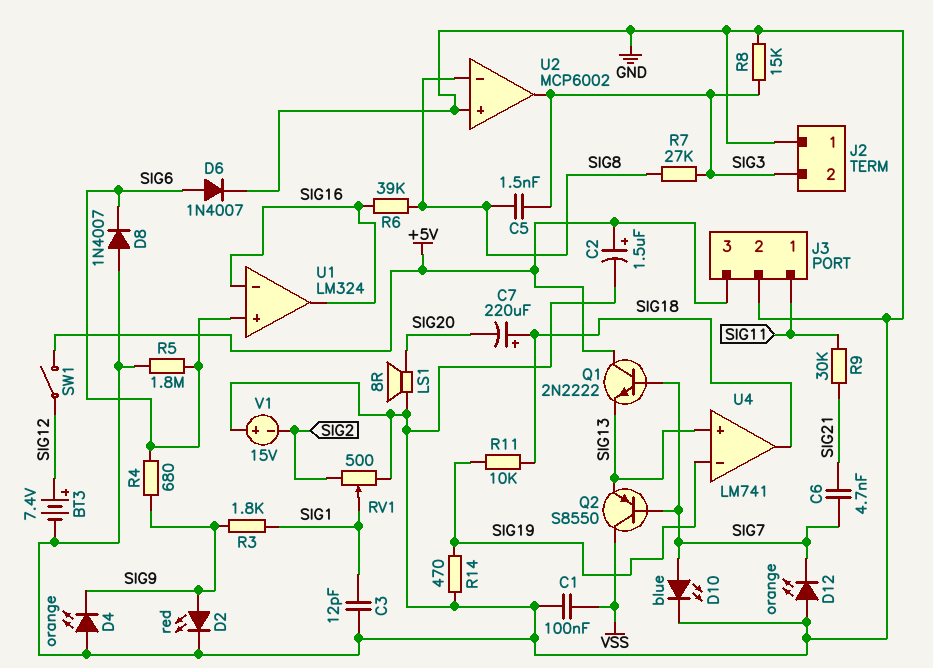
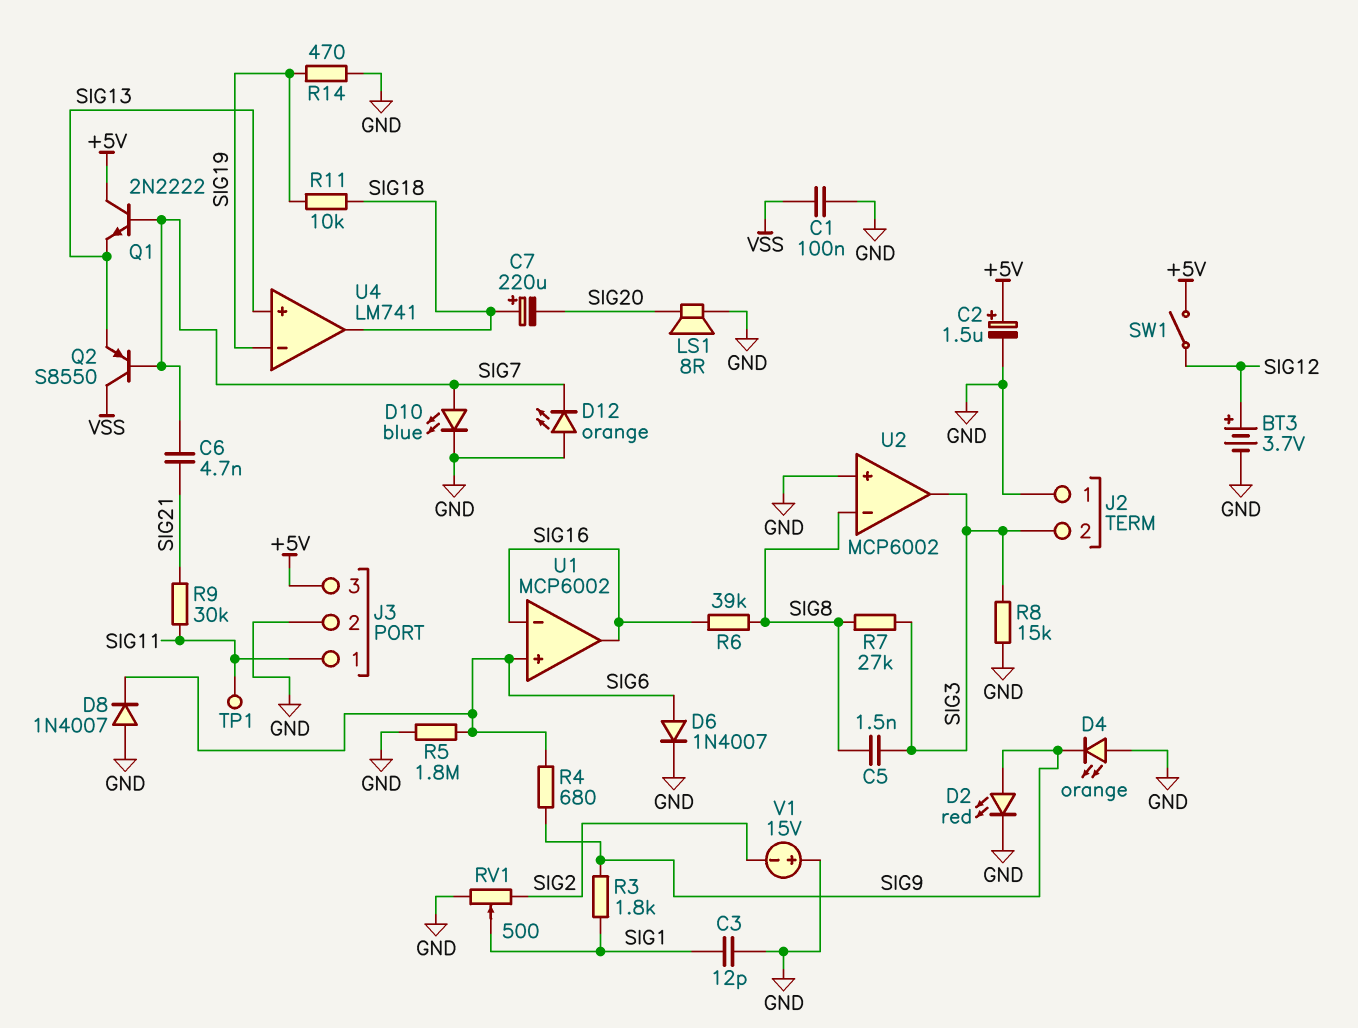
BT3: 7.4V (plus SIG12, minus GND) -> 3.7V (plus SIG12, minus GND)
TP1: none -> test point (SIG11)
U1: LM324 -> MCP6002

